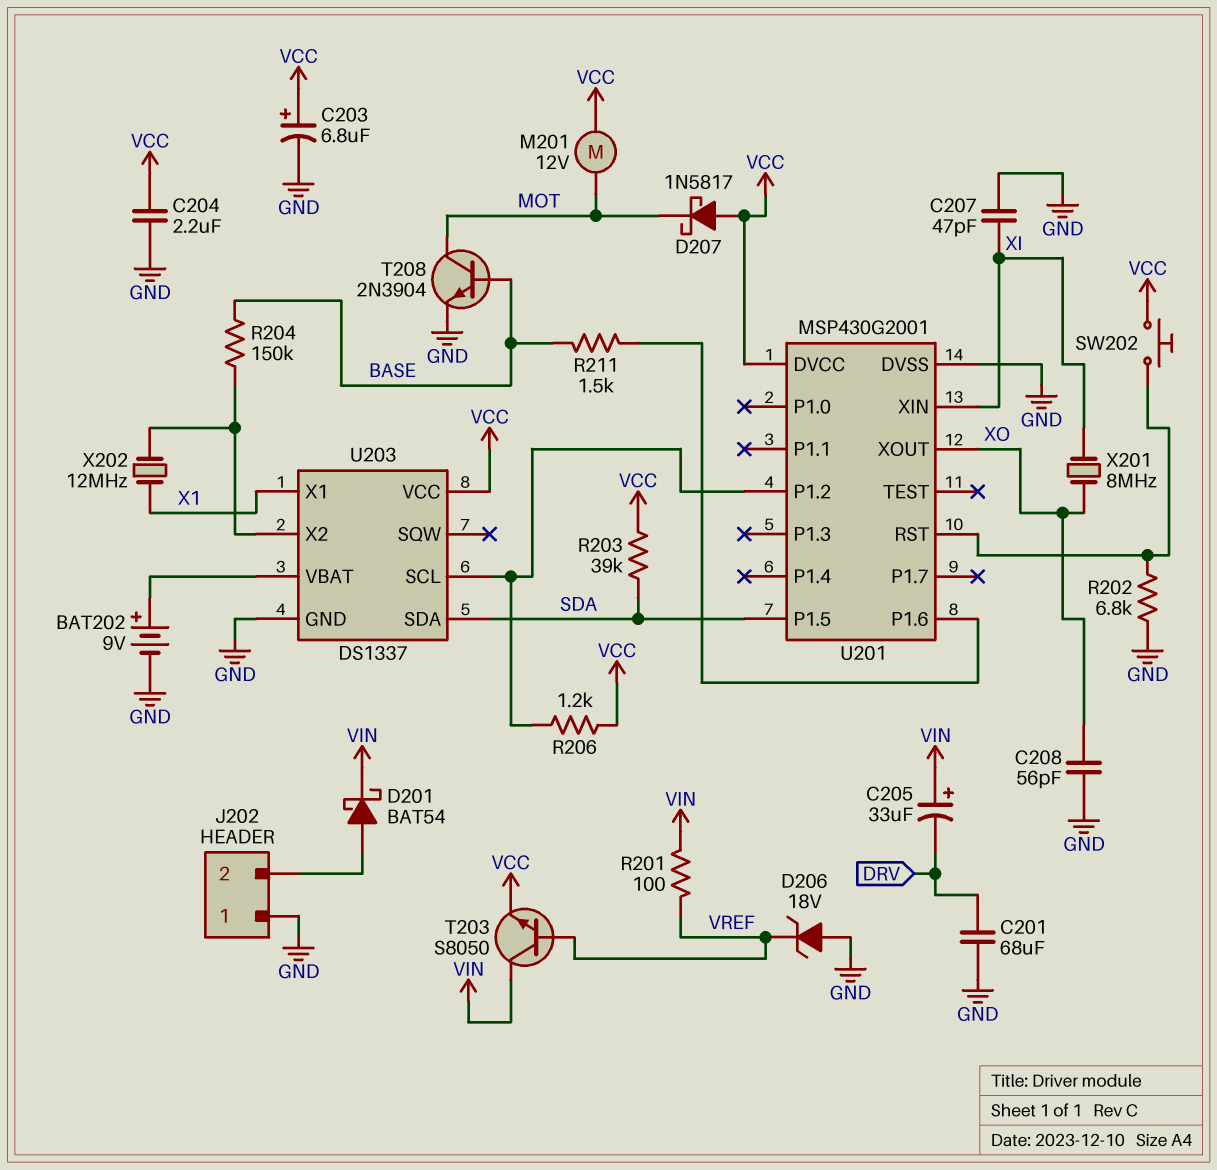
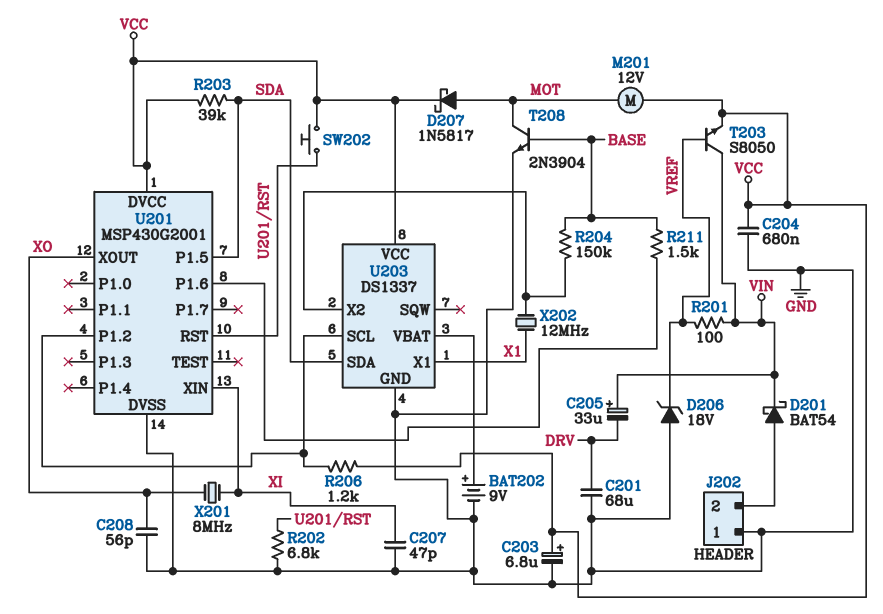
C204: 2.2uF (GND, VCC) -> 680nF (GND, VCC)
D207: schottky 1N5817 (A VCC, K MOT) -> schottky 1N5817 (A MOT, K VCC)

